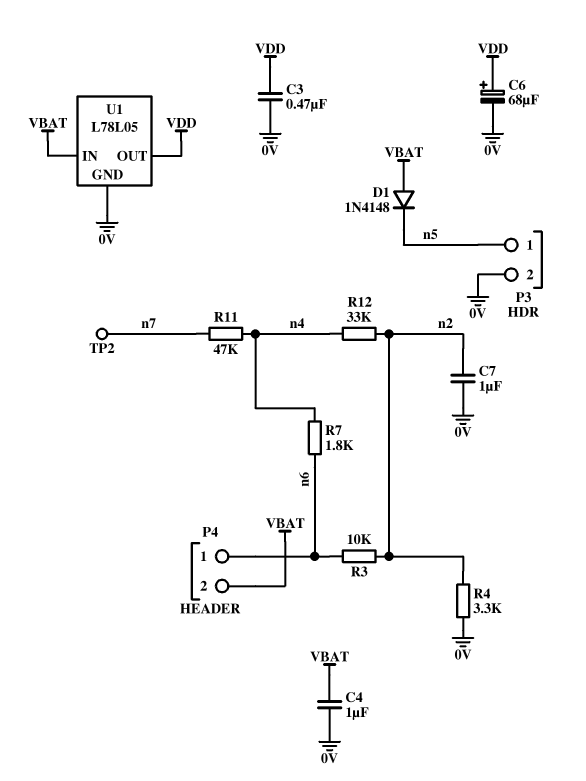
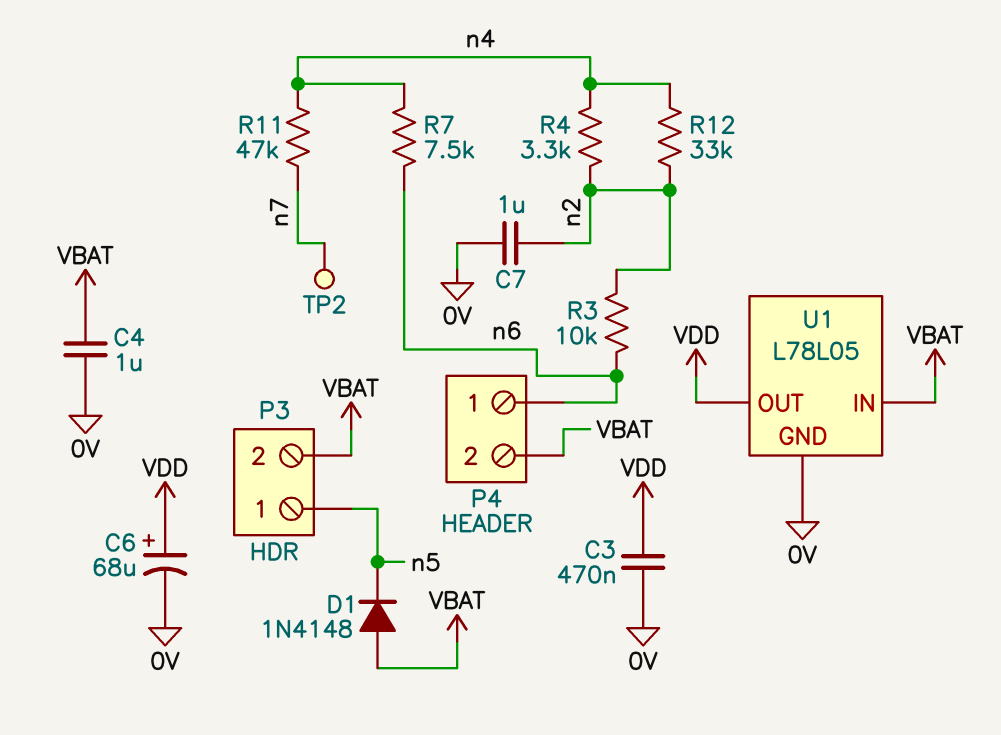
P3 pin 2: 0V -> VBAT
R4: 3.3k (0V, n2) -> 3.3k (n2, n4)
R7: 1.8k (n4, n6) -> 7.5k (n4, n6)

